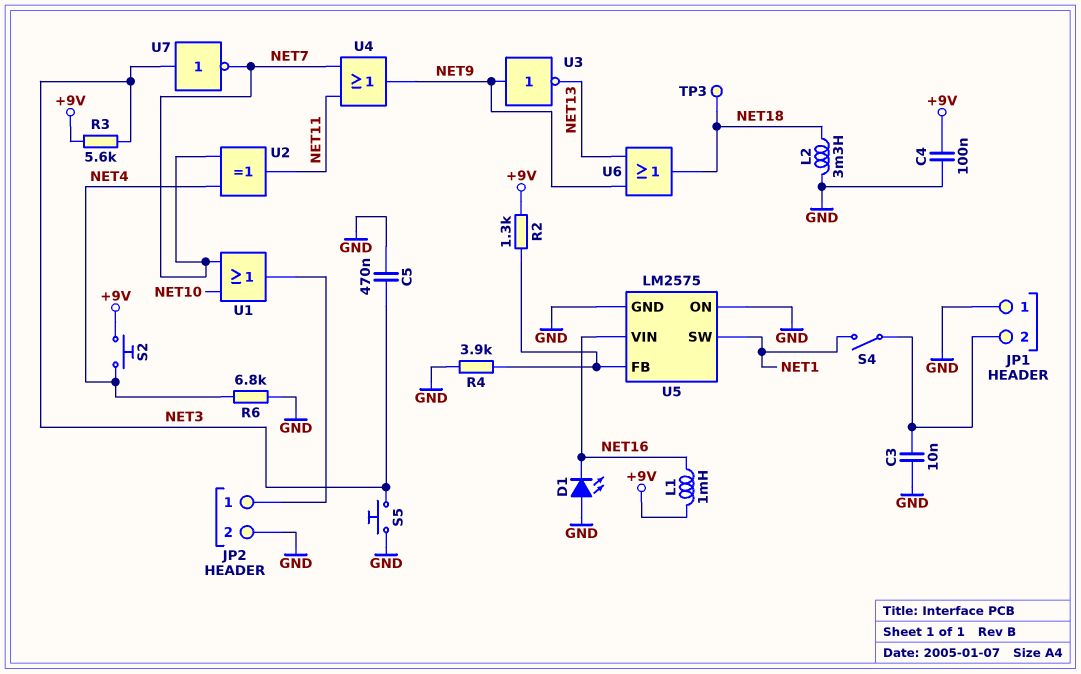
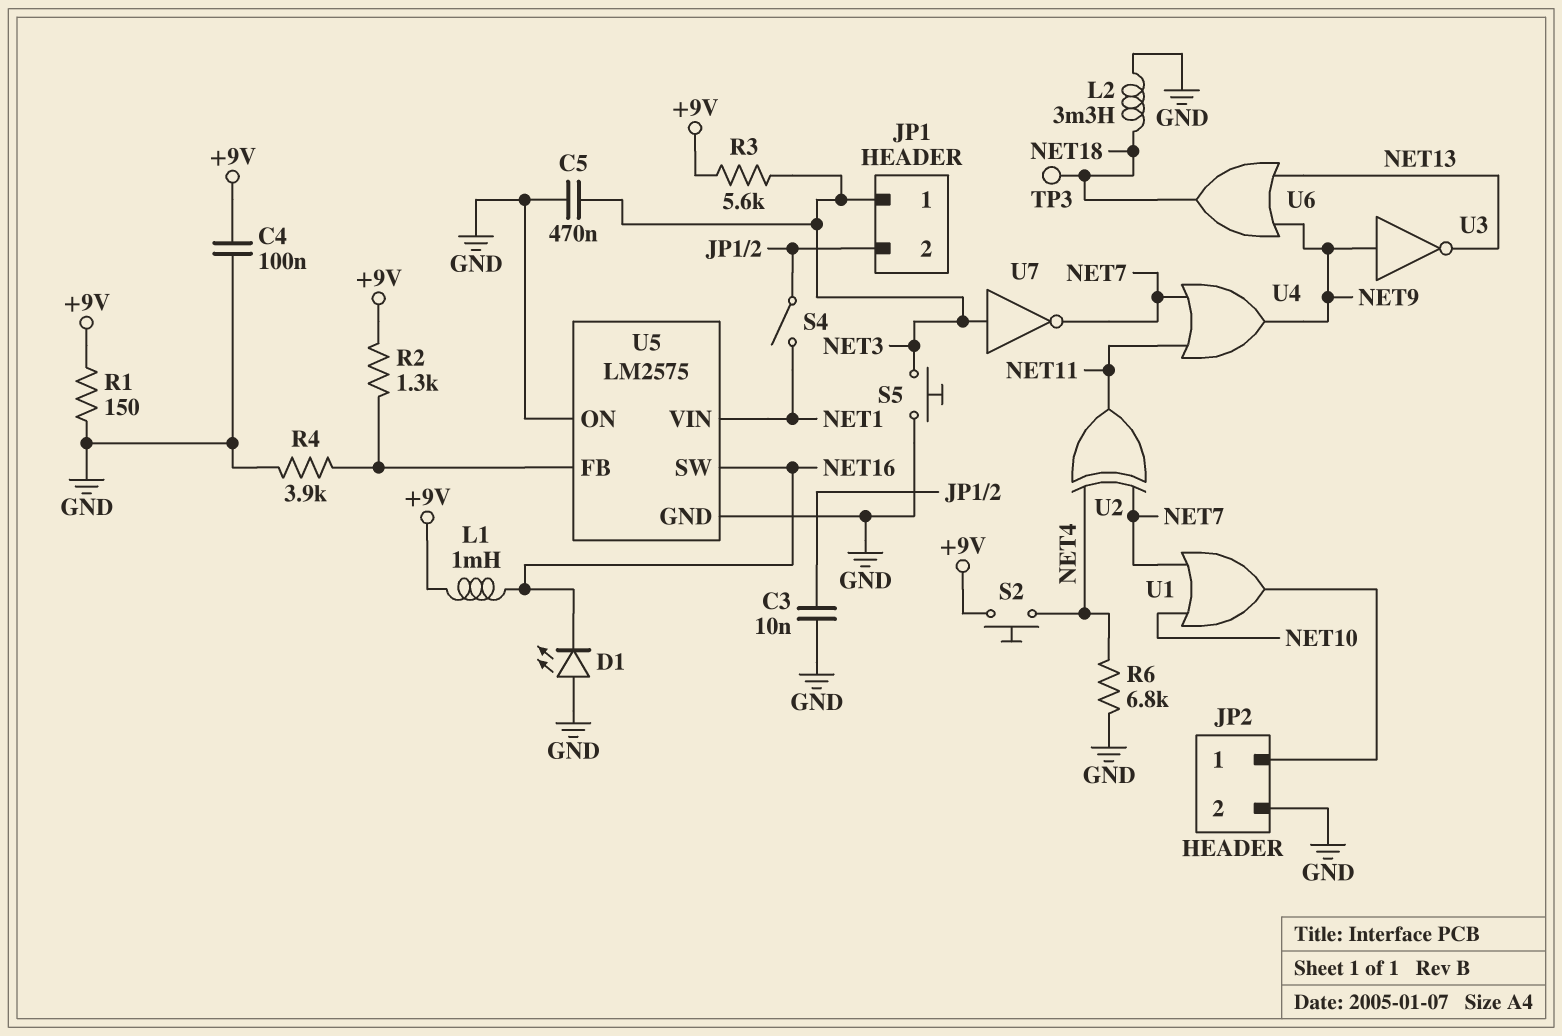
JP1 pin 1: GND -> NET3
R1: none -> 150 (+9V, GND)
U5 pin SW: NET1 -> NET16
U5 pin VIN: NET16 -> NET1

